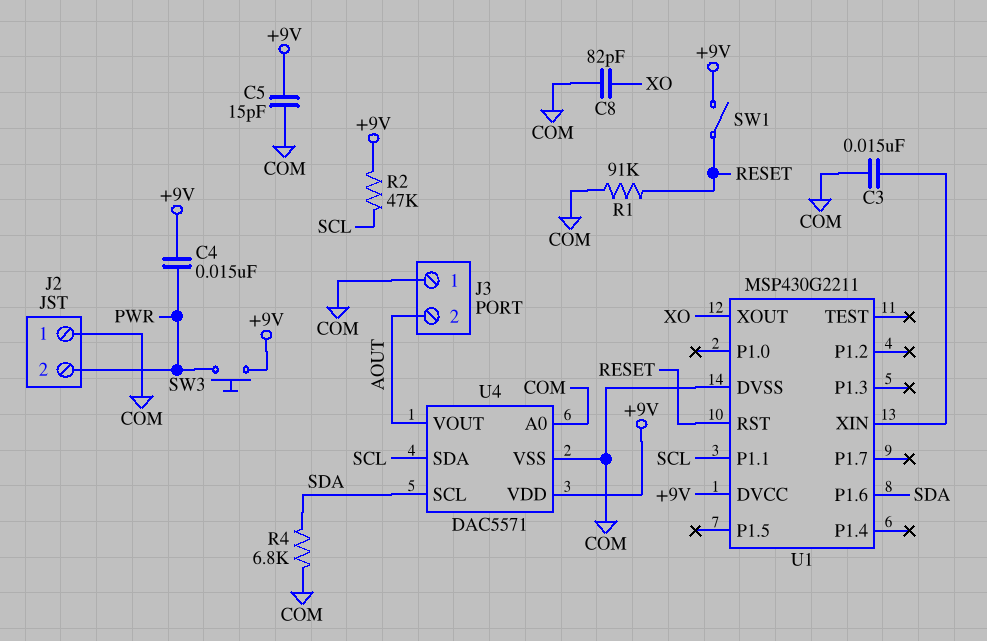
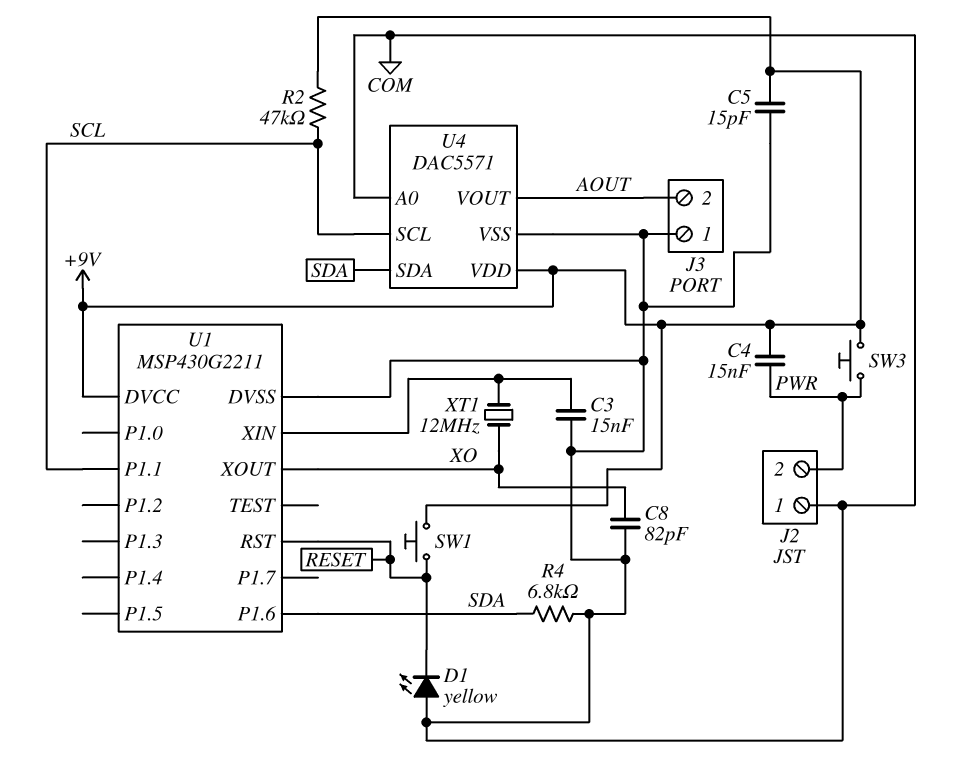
D1: none -> LED yellow (A COM, K RESET)
R1: 91k (COM, RESET) -> none
SW1: switch (+9V, RESET) -> button (+9V, RESET)
U4 pin SCL: SDA -> SCL
U4 pin SDA: SCL -> SDA
XT1: none -> 12MHz (U1/XIN, XO)

